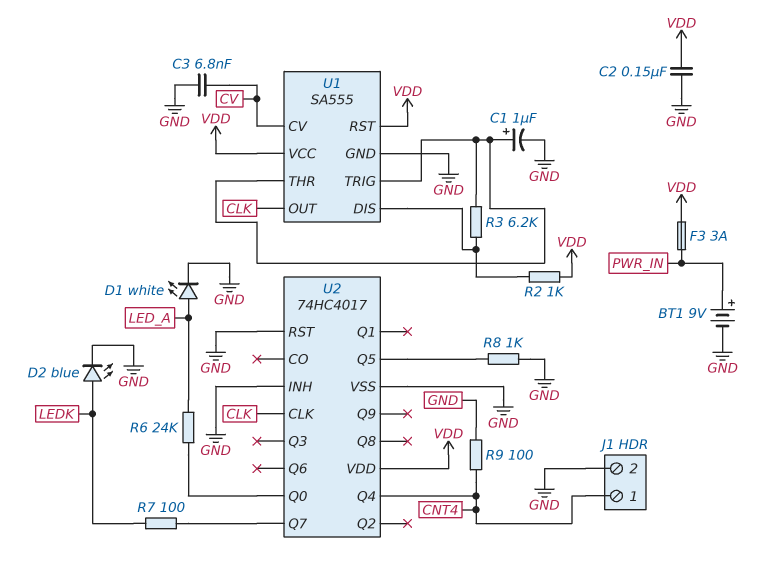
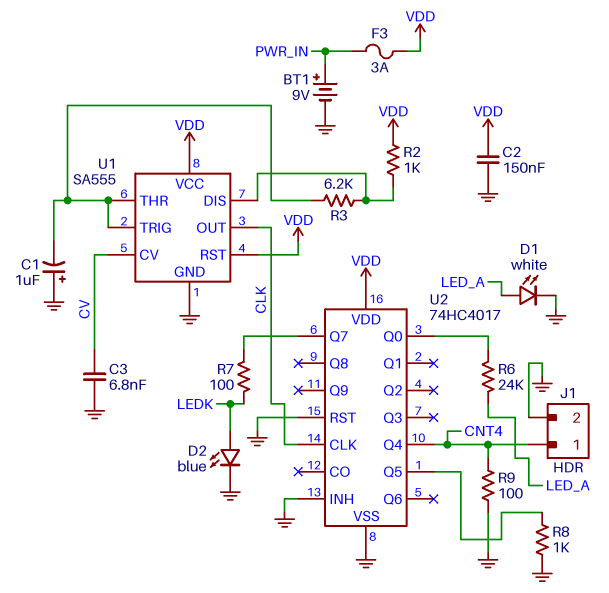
C1: 1uF (plus U1/THR, minus GND) -> 1uF (plus GND, minus U1/THR)

